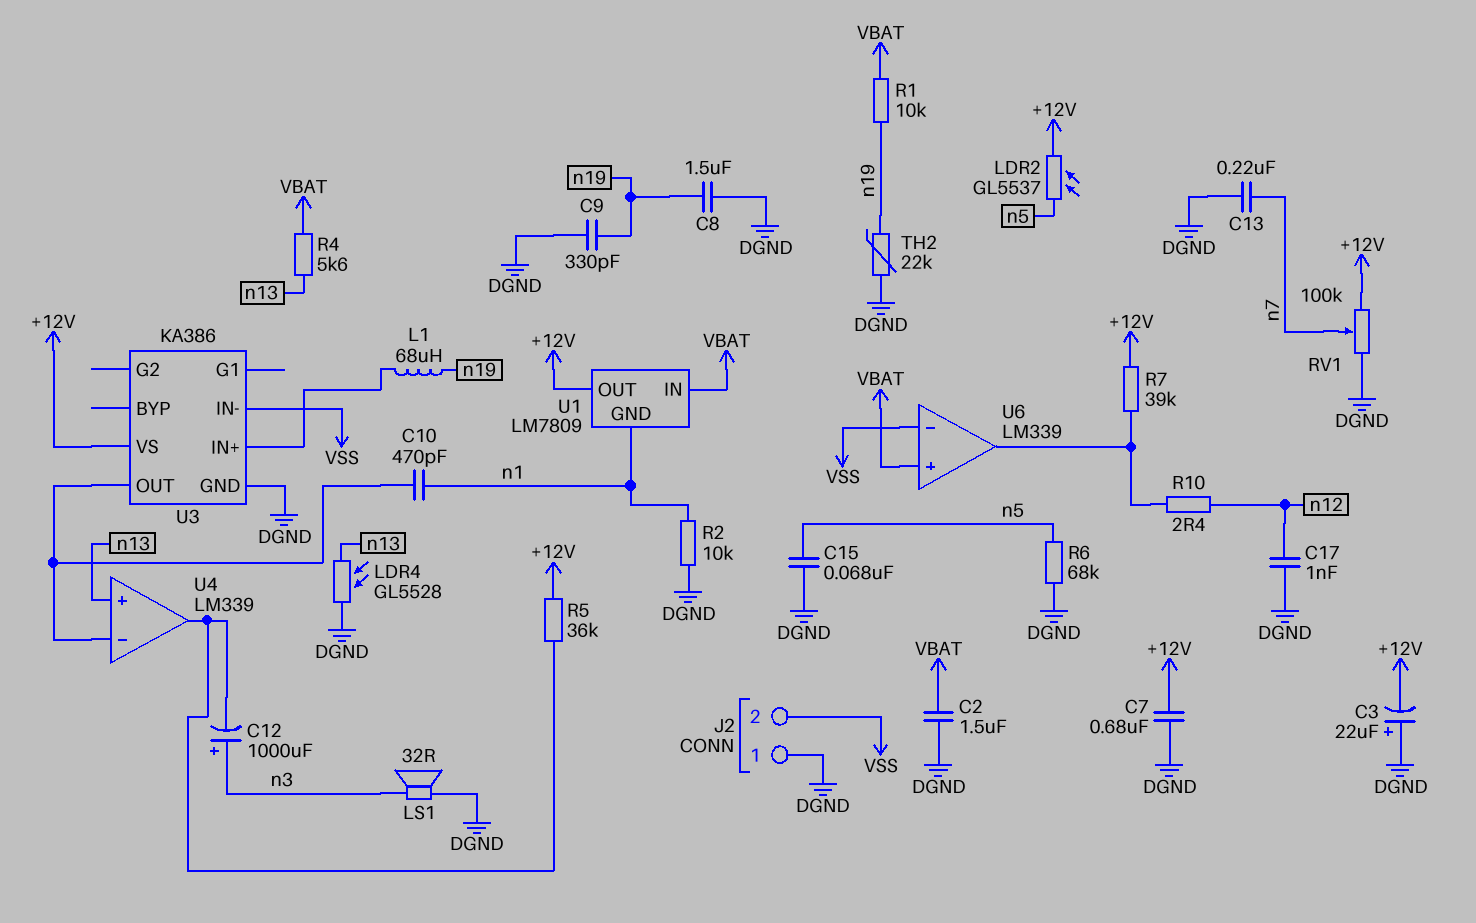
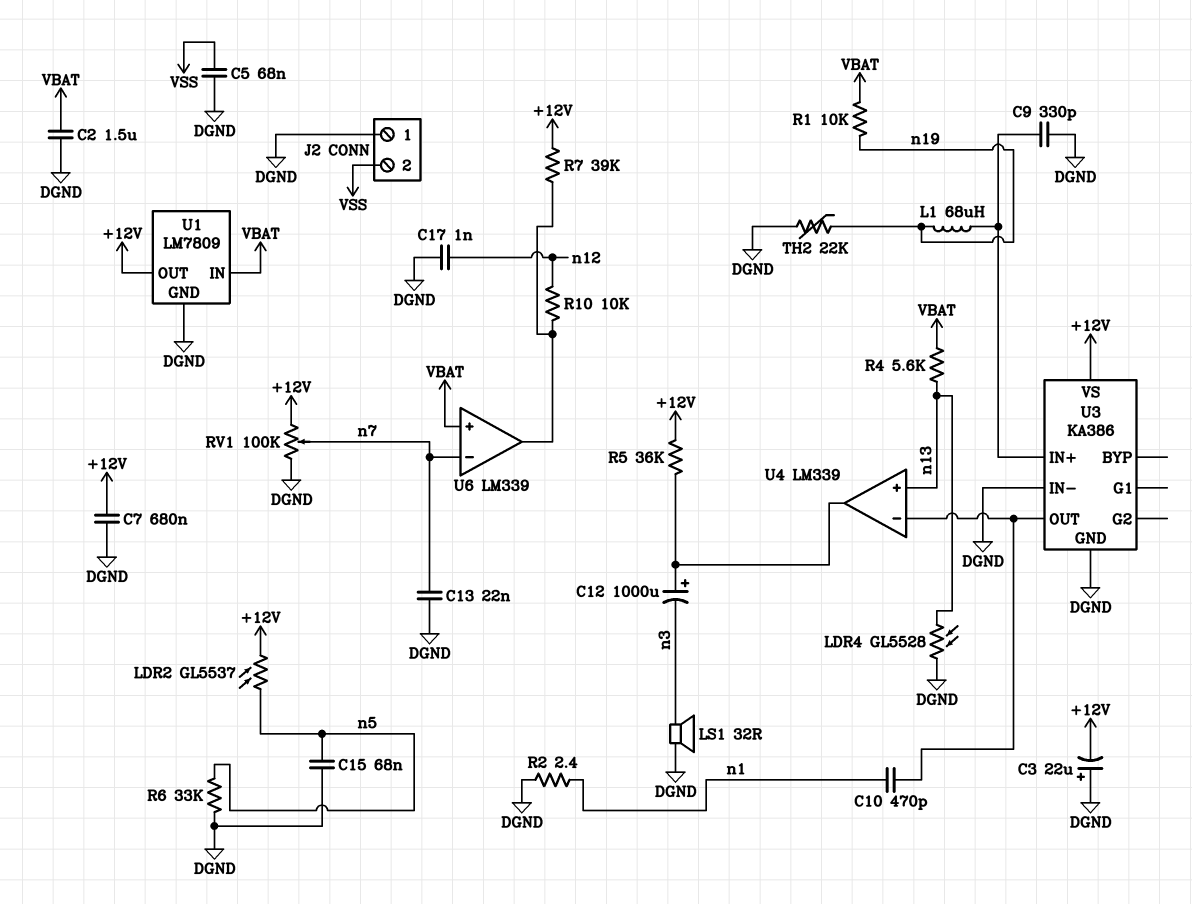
C5: none -> 68nF (DGND, VSS)
C8: 1.5uF (DGND, n19) -> none
C9: 330pF (DGND, n19) -> 330pF (DGND, U3/IN+)
C12: 1000uF (plus n3, minus U4/out) -> 1000uF (plus U4/out, minus n3)
C13: 220nF (DGND, n7) -> 22nF (DGND, n7)
R2: 10k (DGND, n1) -> 2.4 (DGND, n1)
R6: 68k (DGND, n5) -> 33k (DGND, n5)
R10: 2.4 (U6/out, n12) -> 10k (U6/out, n12)
U1 pin GND: n1 -> DGND
U3 pin IN-: VSS -> DGND
U6 pin in-: VSS -> n7

